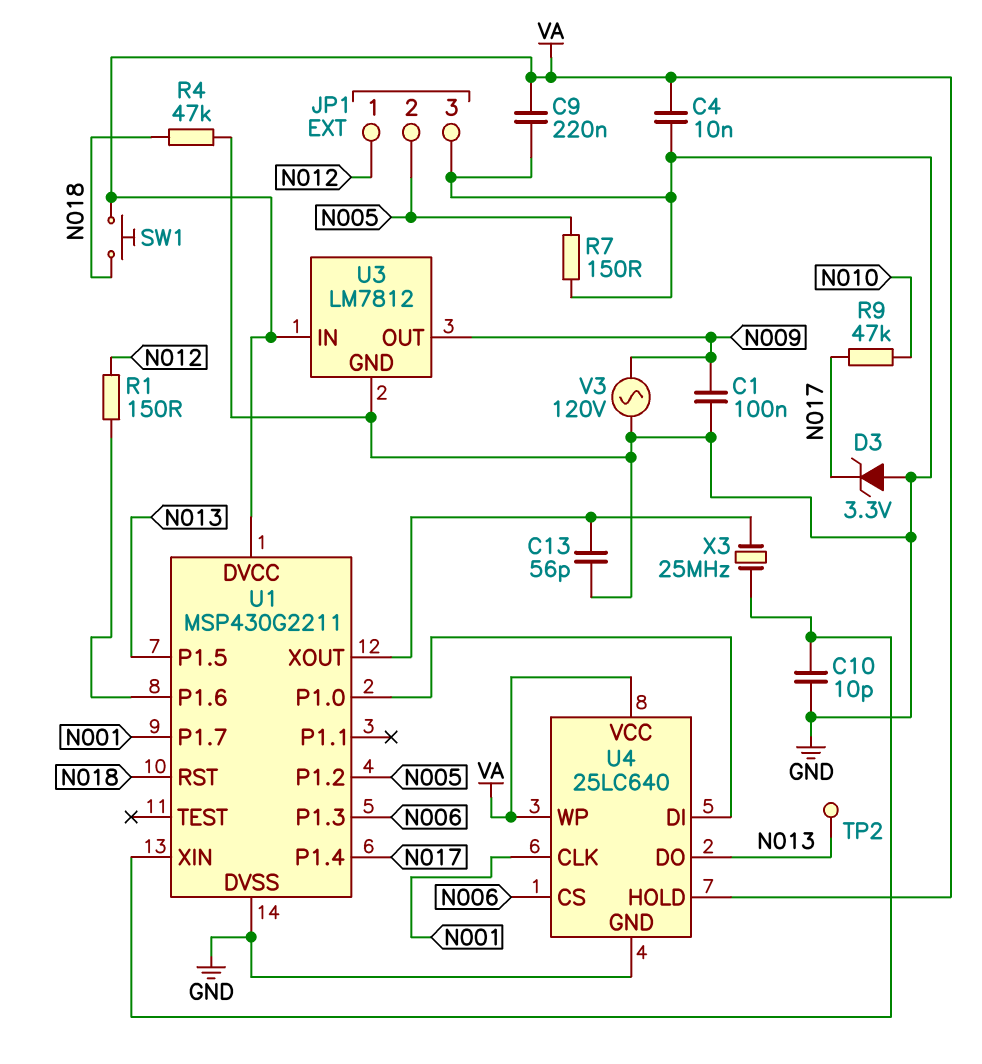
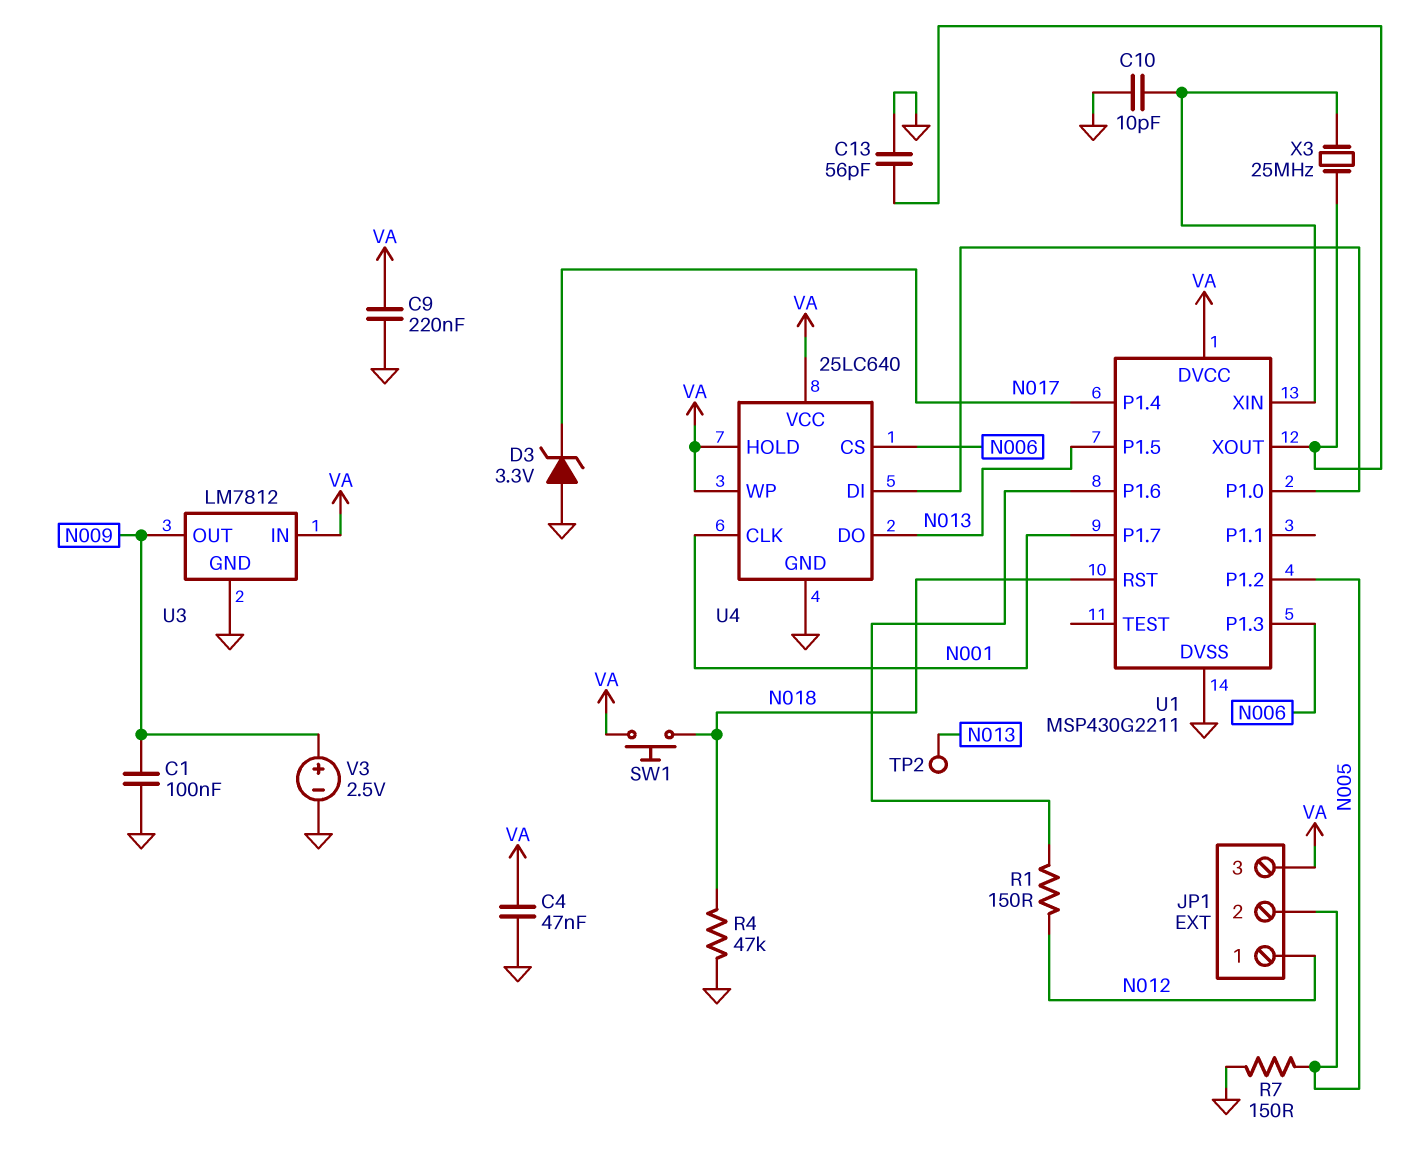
C4: 10nF (GND, VA) -> 47nF (GND, VA)
JP1 pin 3: GND -> VA
R9: 47k (N010, N017) -> none
V3: AC 120V (GND, N009) -> 2.5V (plus N009, minus GND)

